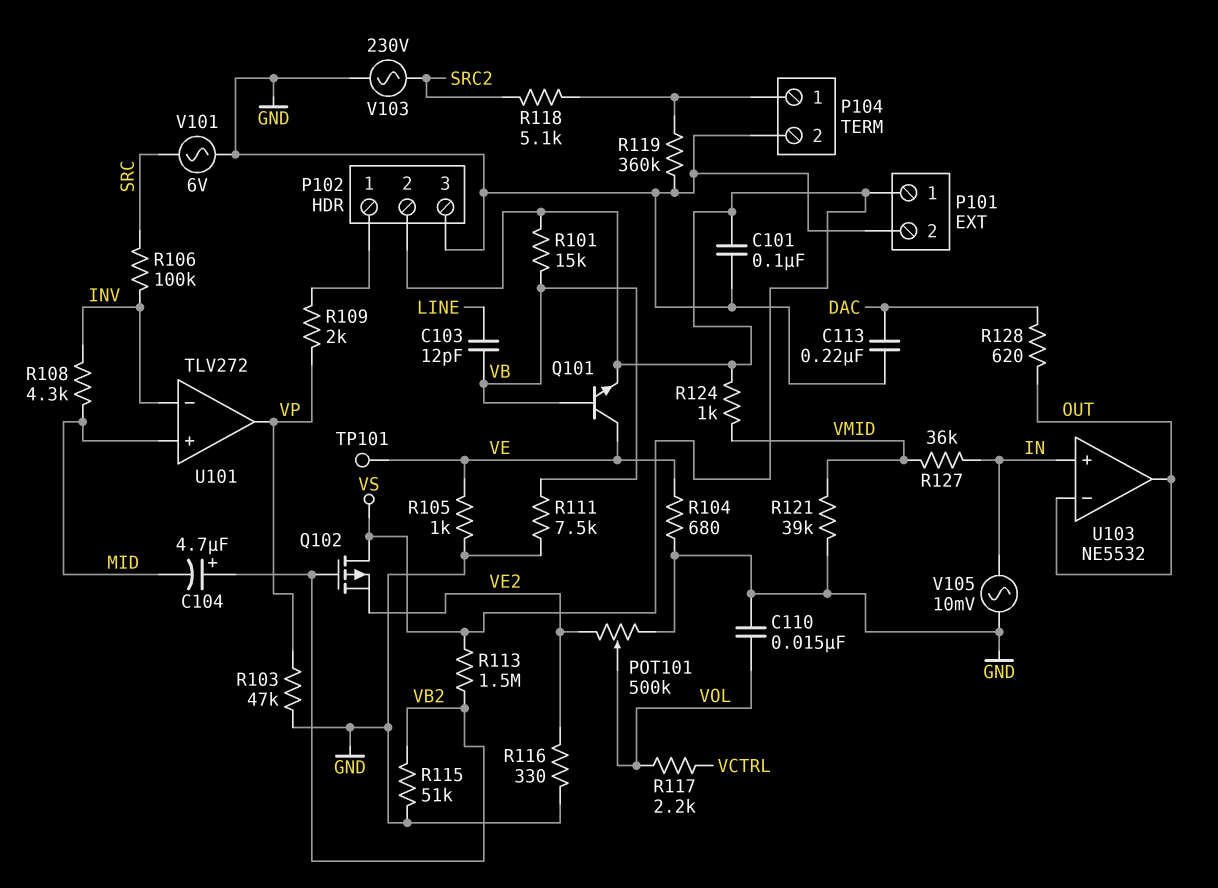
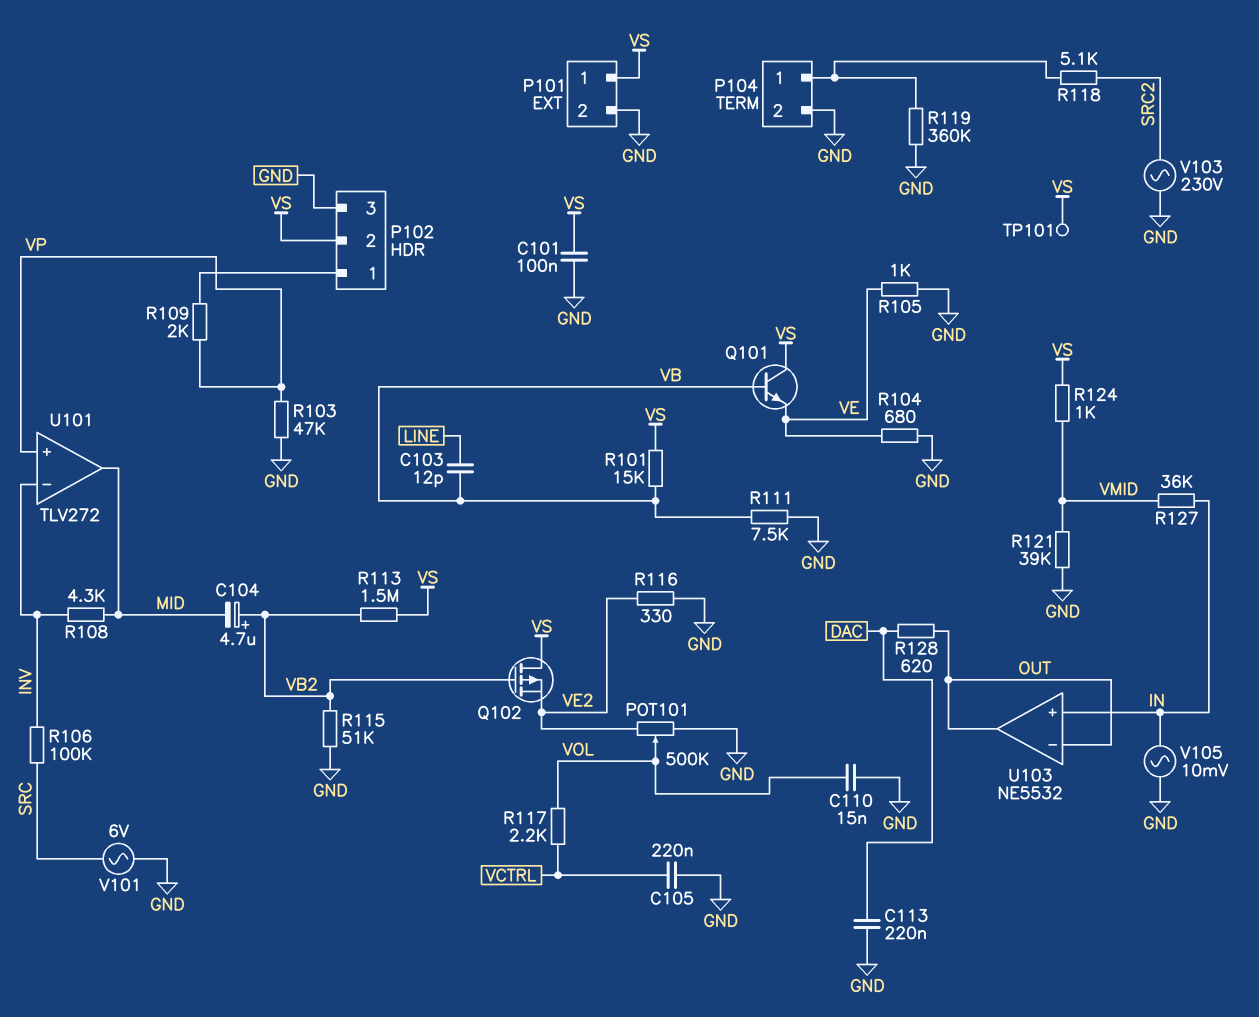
C105: none -> 220nF (GND, VCTRL)
Q101: NPN (B VB, C VE, E VS) -> NPN (B VB, C VS, E VE)
TP101: test point (VE) -> test point (VS)
U101 pin in+: MID -> VP
U101 pin out: VP -> MID

